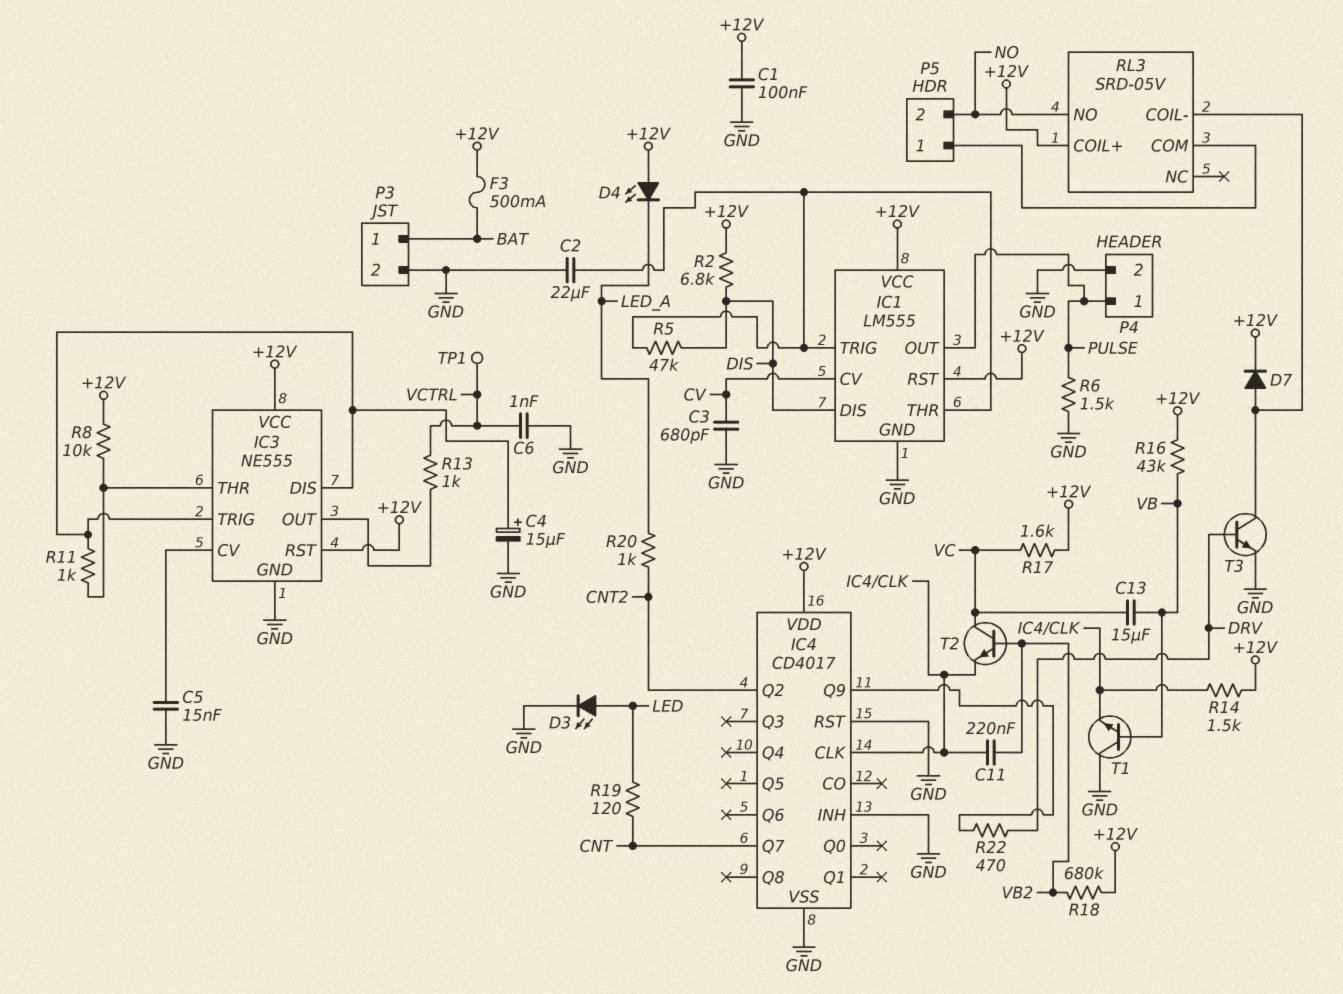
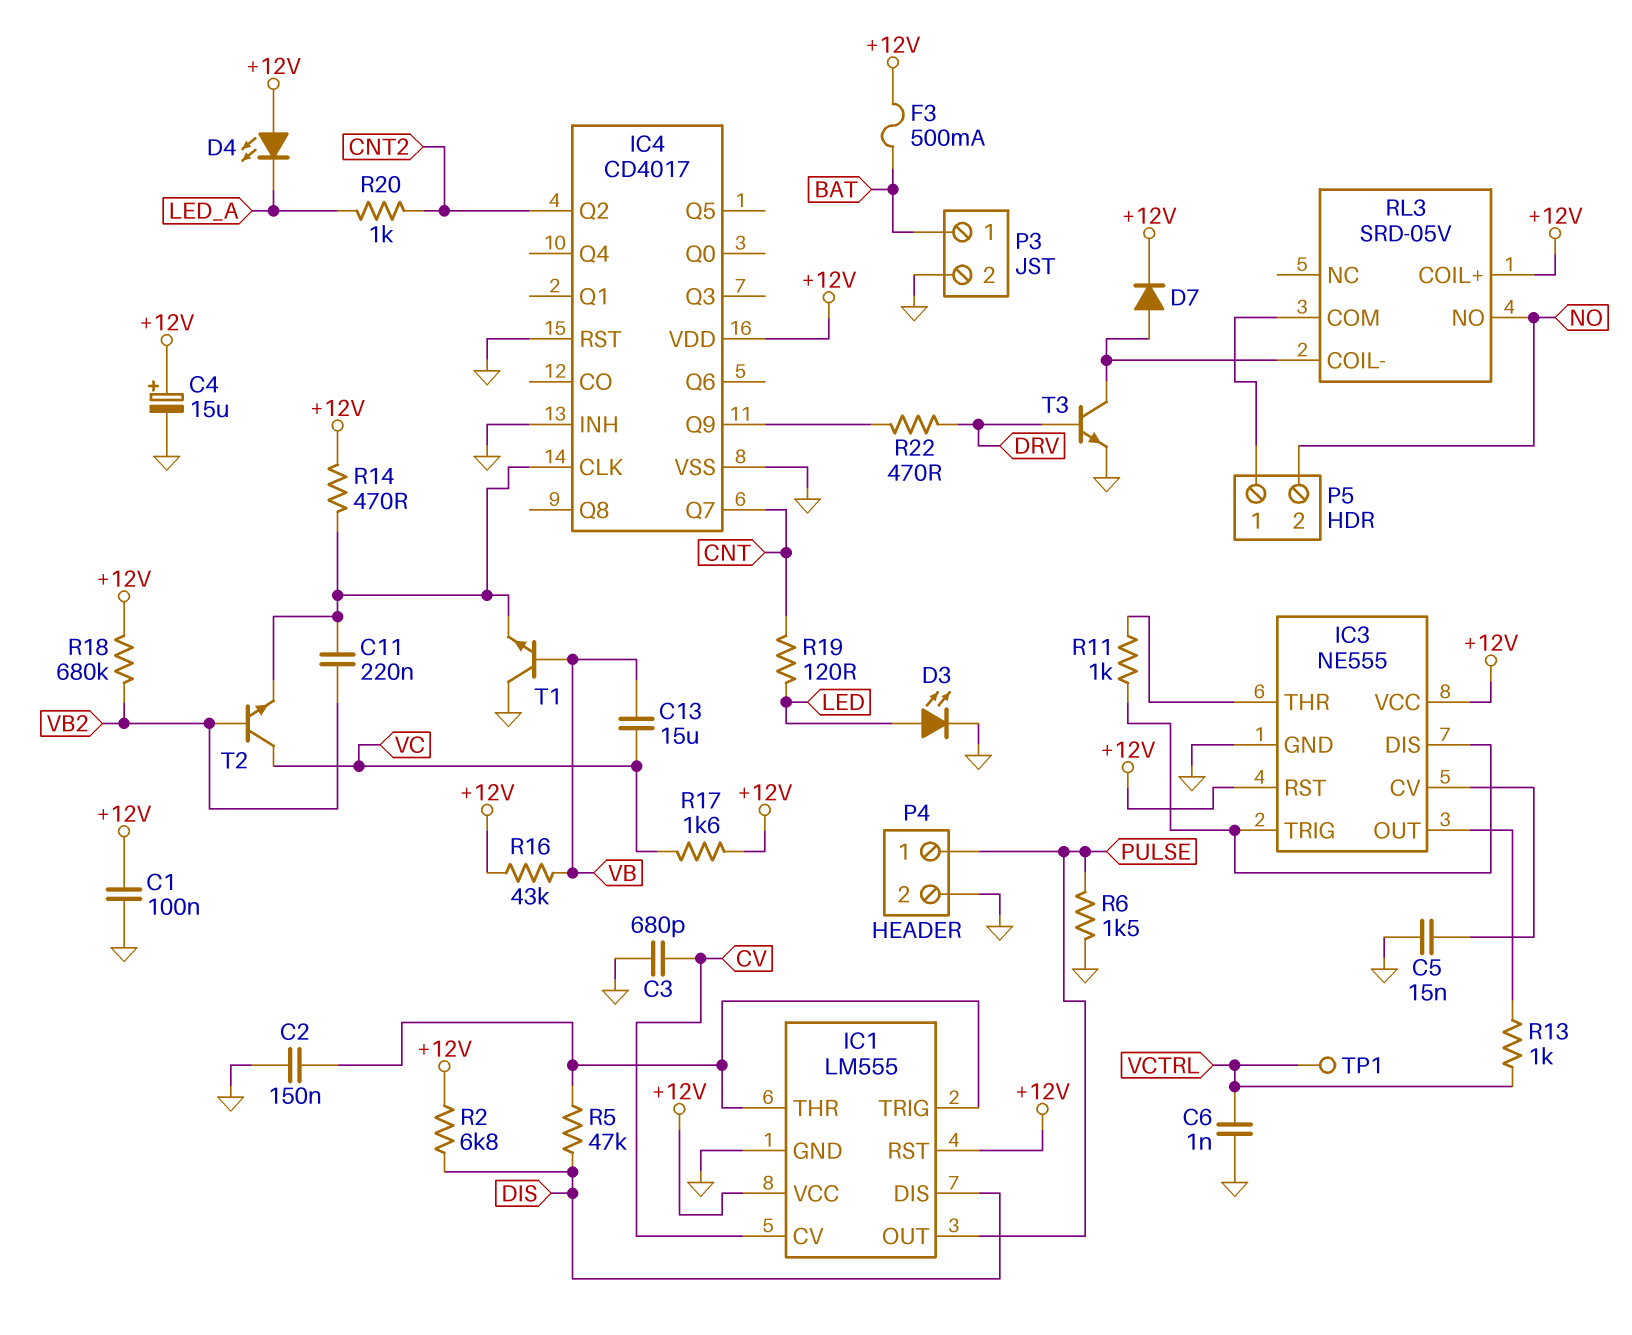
C2: 22uF (GND, IC1/THR) -> 150nF (GND, IC1/THR)
C4: 15uF (plus IC3/DIS, minus GND) -> 15uF (plus +12V, minus GND)
R8: 10k (+12V, IC3/THR) -> none
R14: 1.5k (+12V, IC4/CLK) -> 470 (+12V, IC4/CLK)

